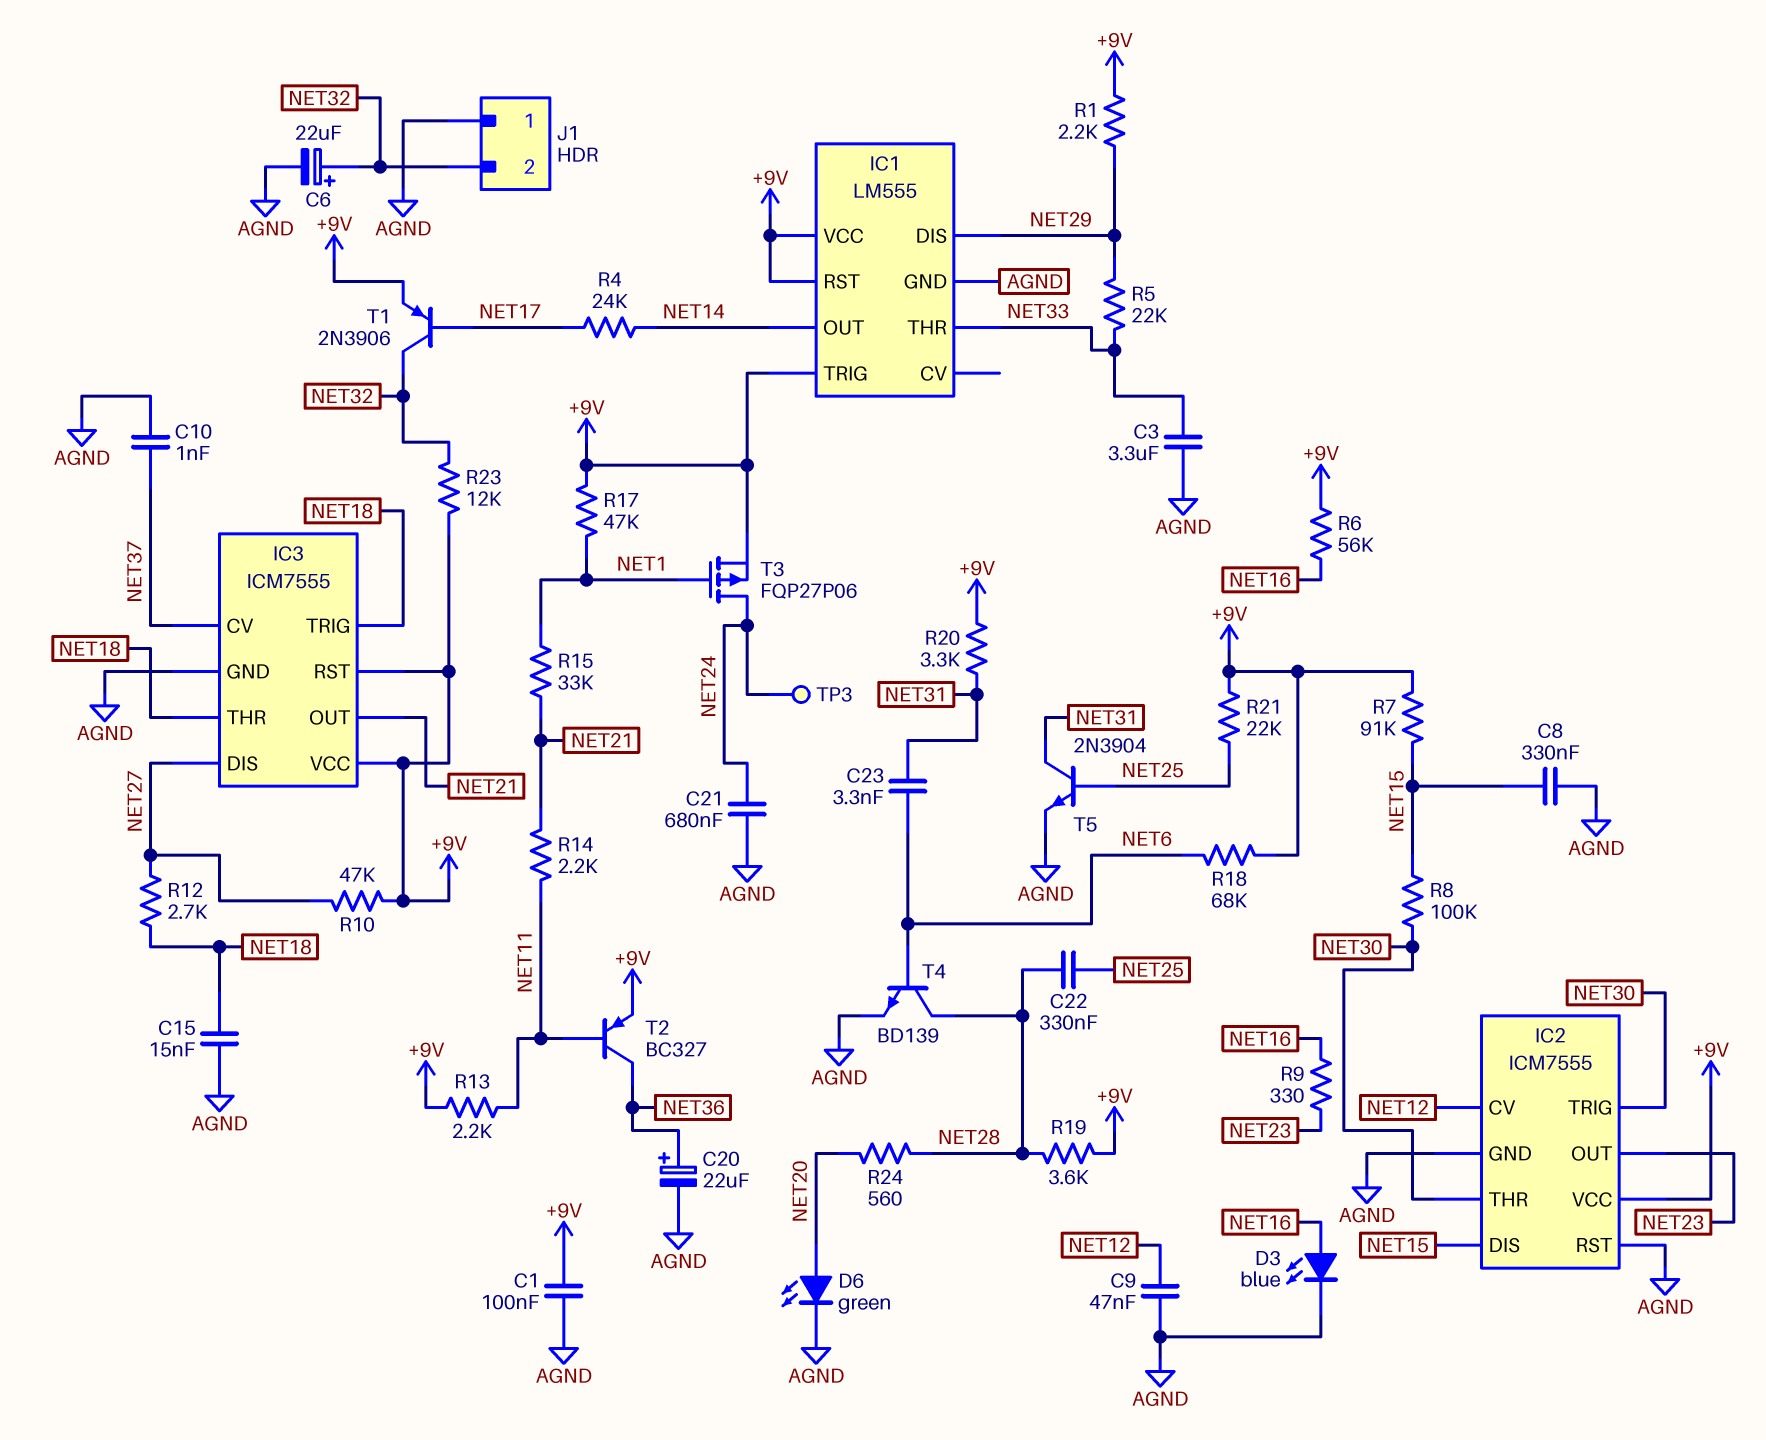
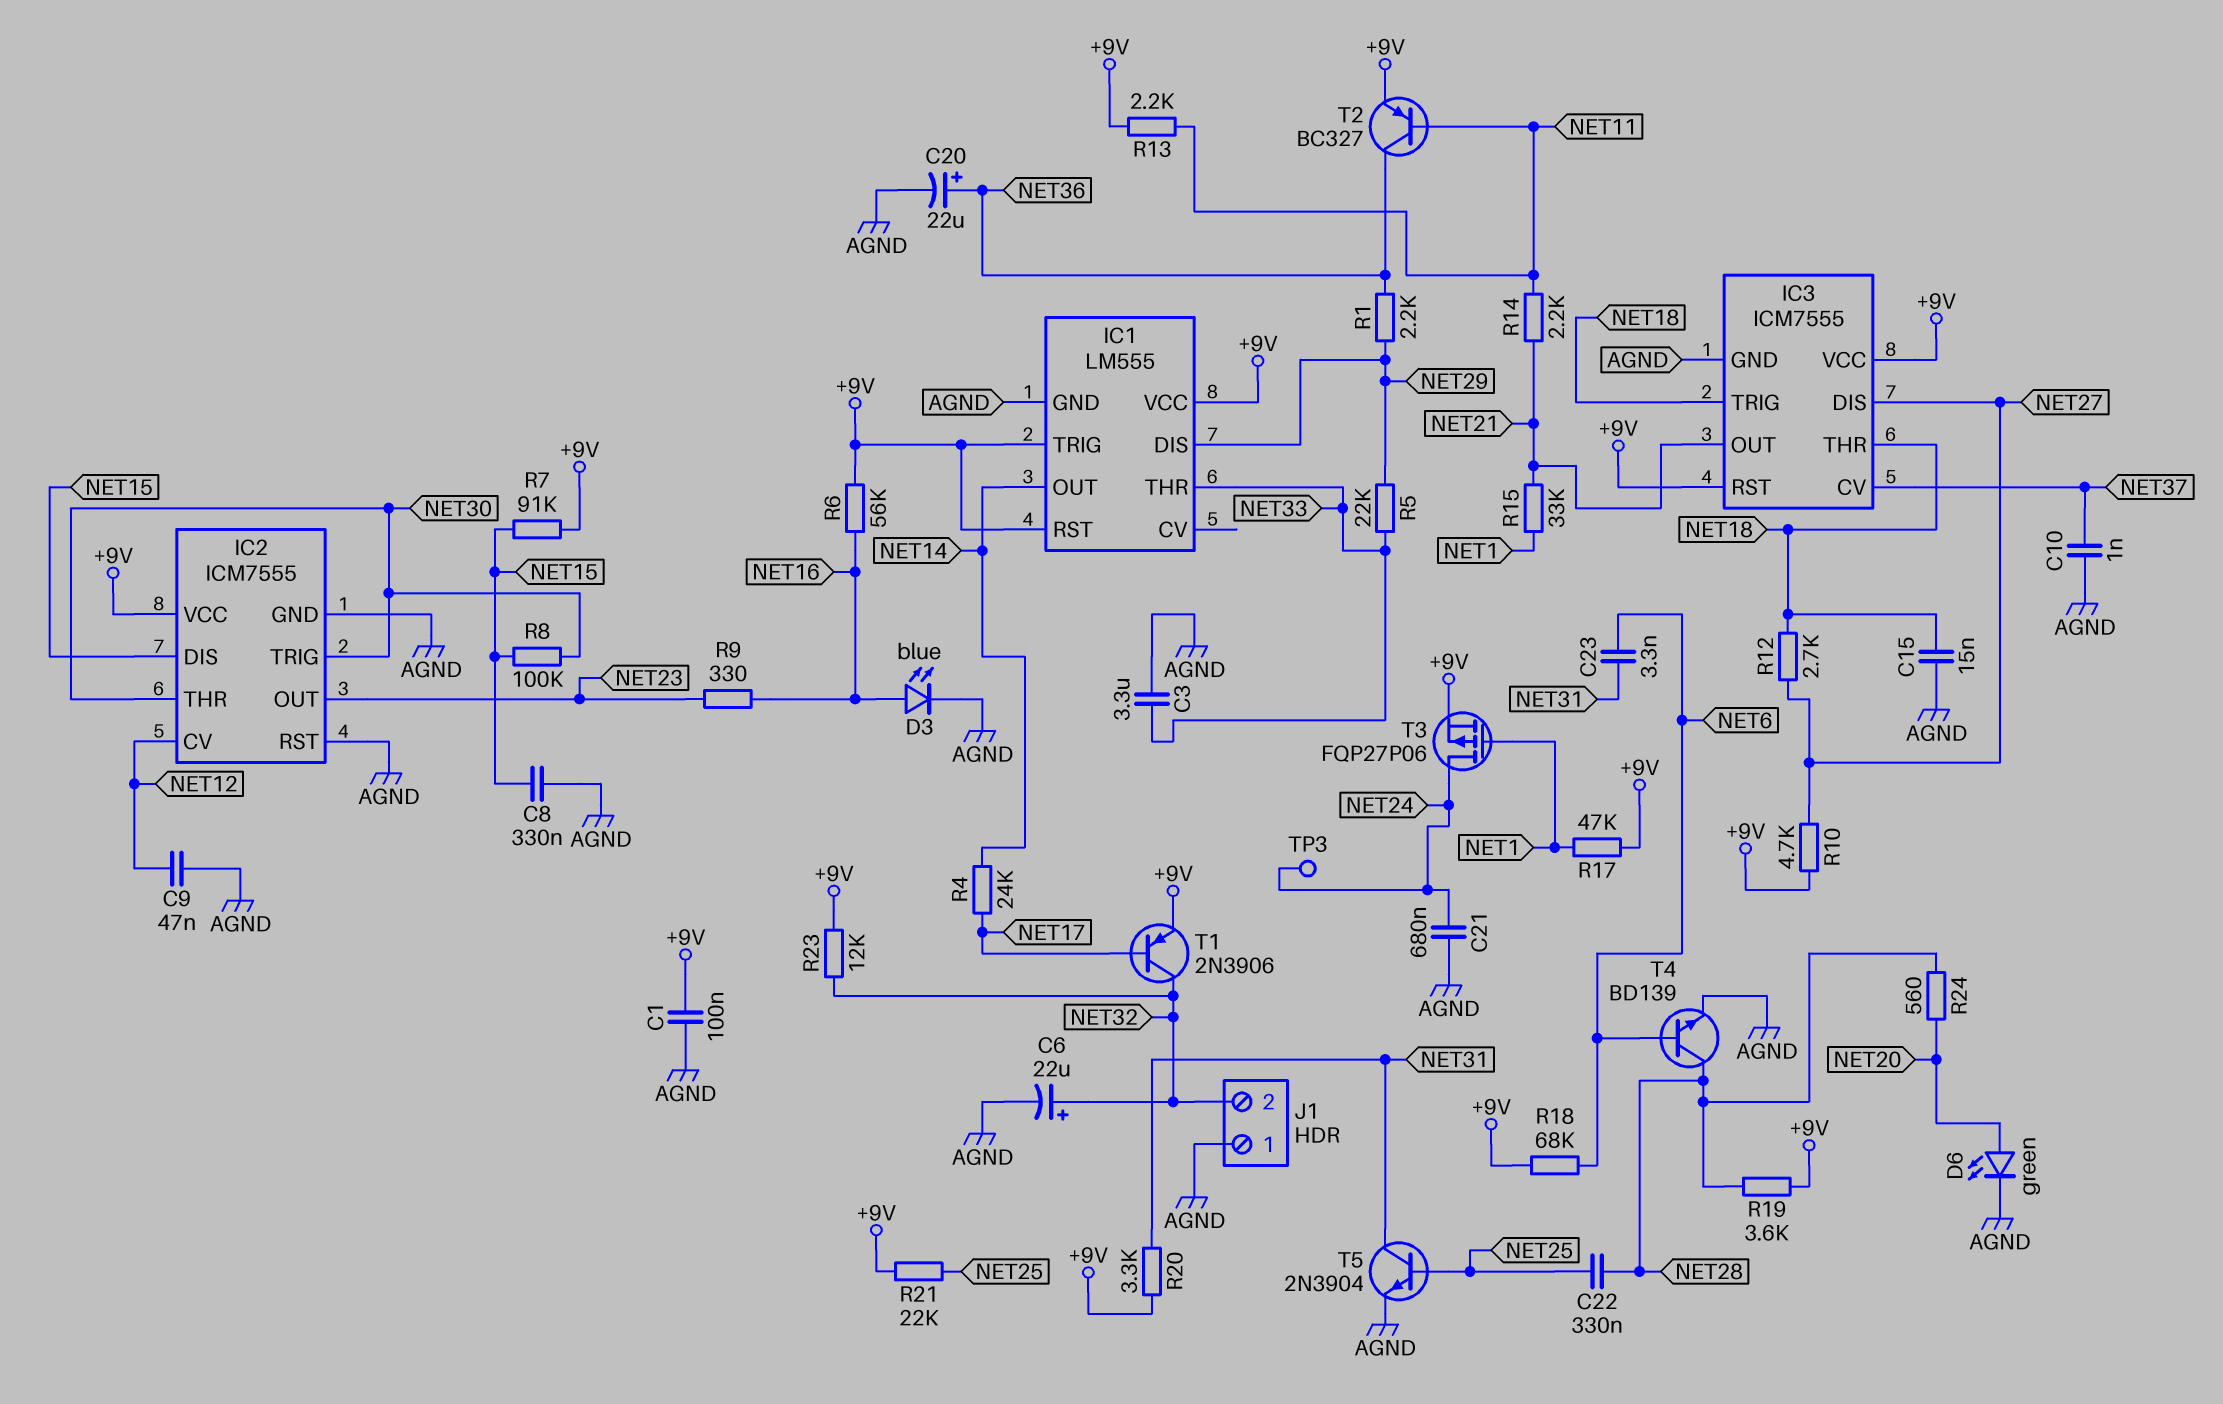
R1: 2.2k (+9V, NET29) -> 2.2k (NET29, NET36)
R10: 47k (+9V, NET27) -> 4.7k (+9V, NET27)

